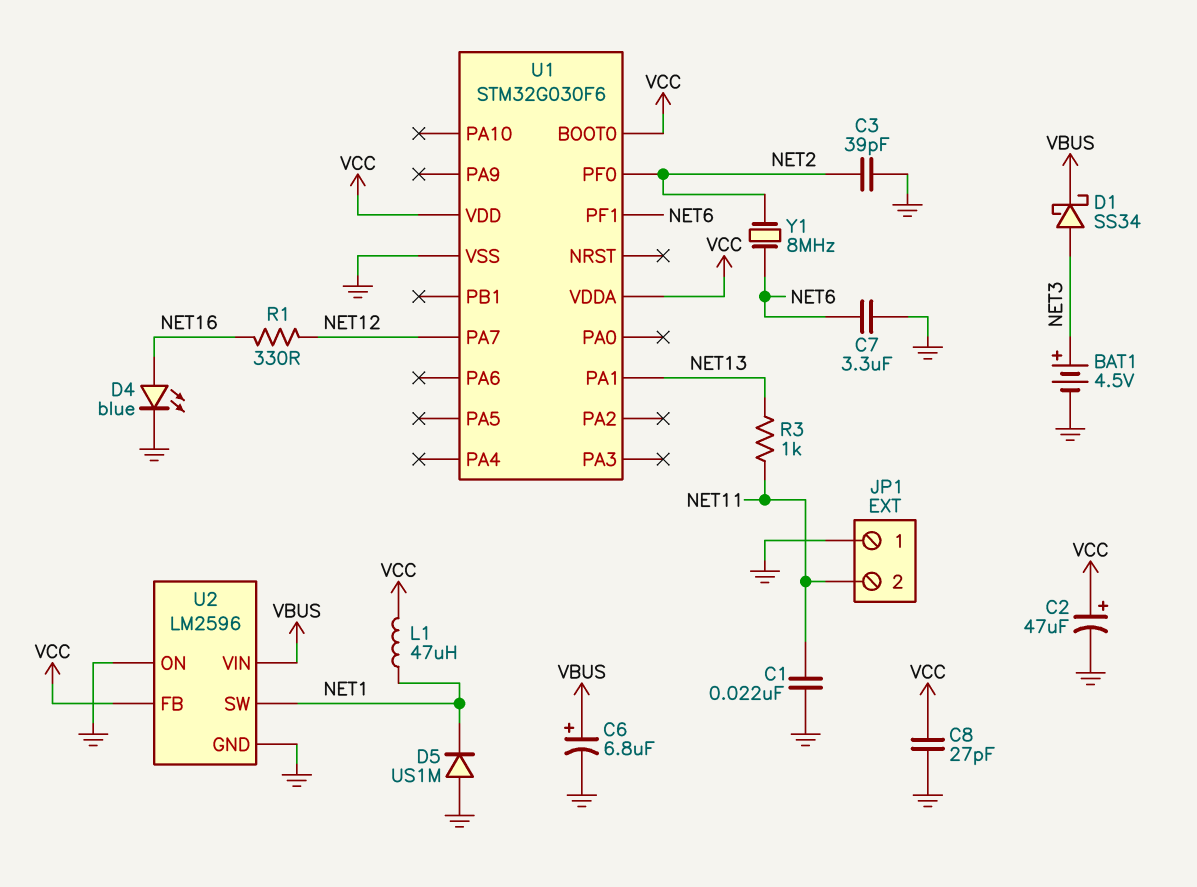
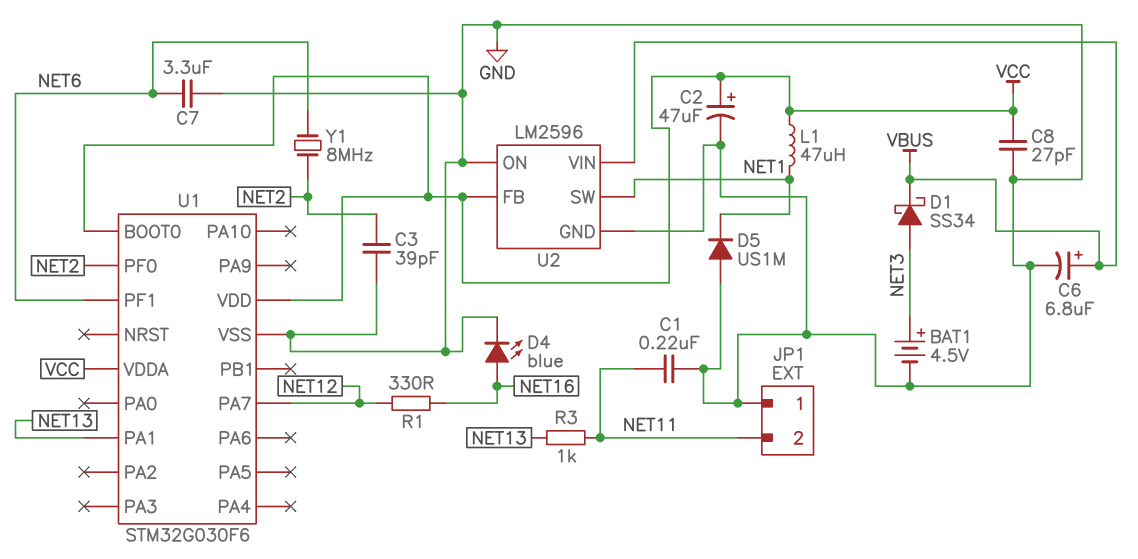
C1: 22nF (GND, NET11) -> 220nF (GND, NET11)

